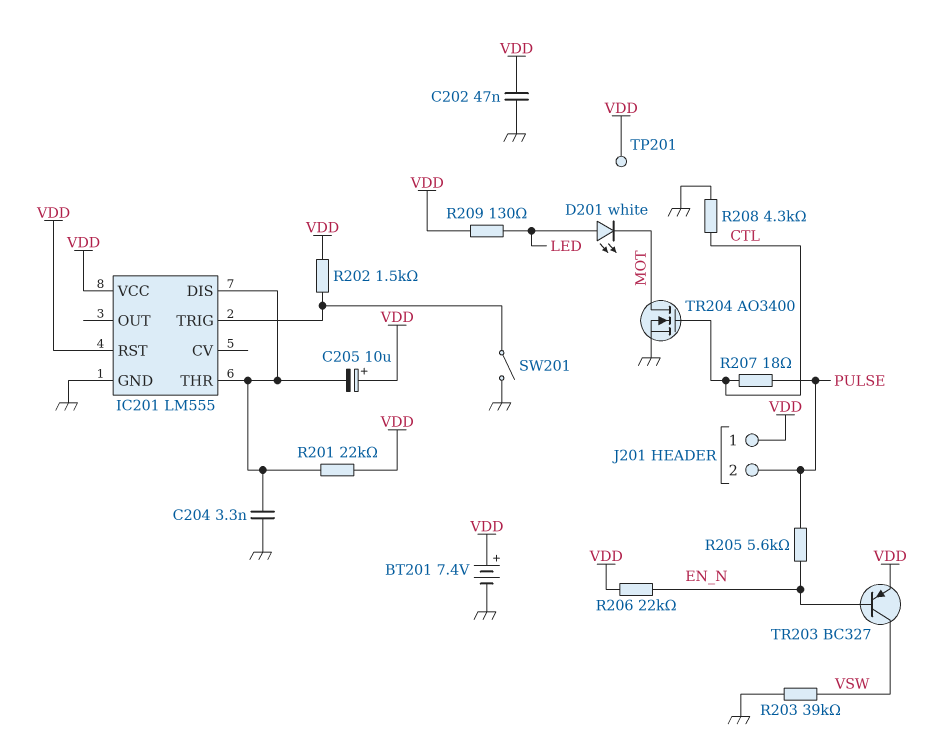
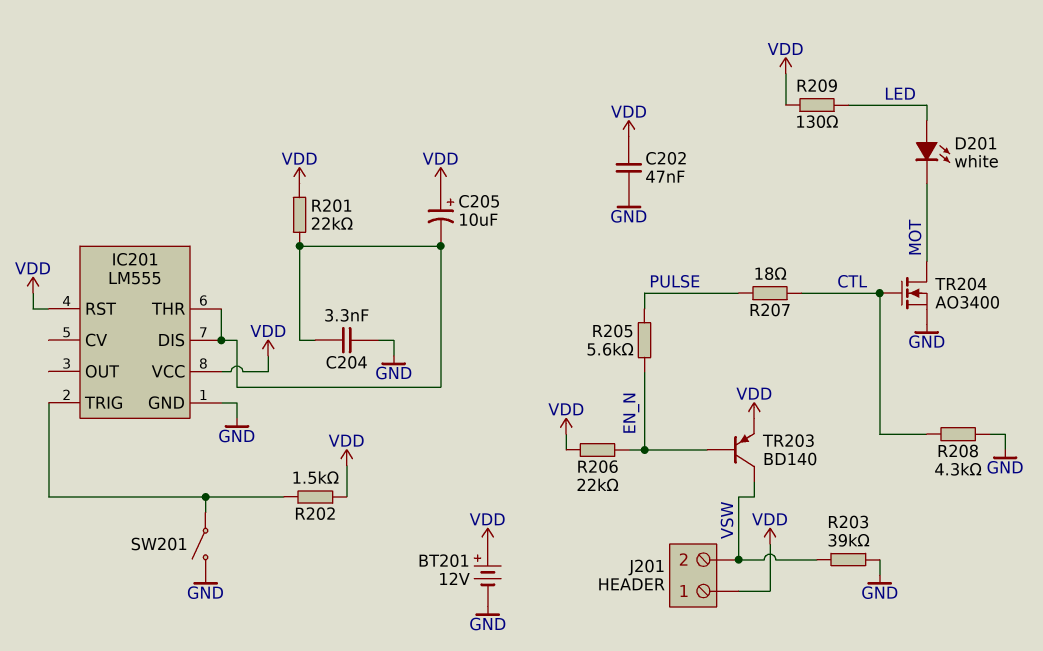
BT201: 7.4V (plus VDD, minus GND) -> 12V (plus VDD, minus GND)
J201 pin 2: PULSE -> VSW
TP201: test point (VDD) -> none
TR203: PNP BC327 (B EN_N, C VSW, E VDD) -> PNP BD140 (B EN_N, C VSW, E VDD)

